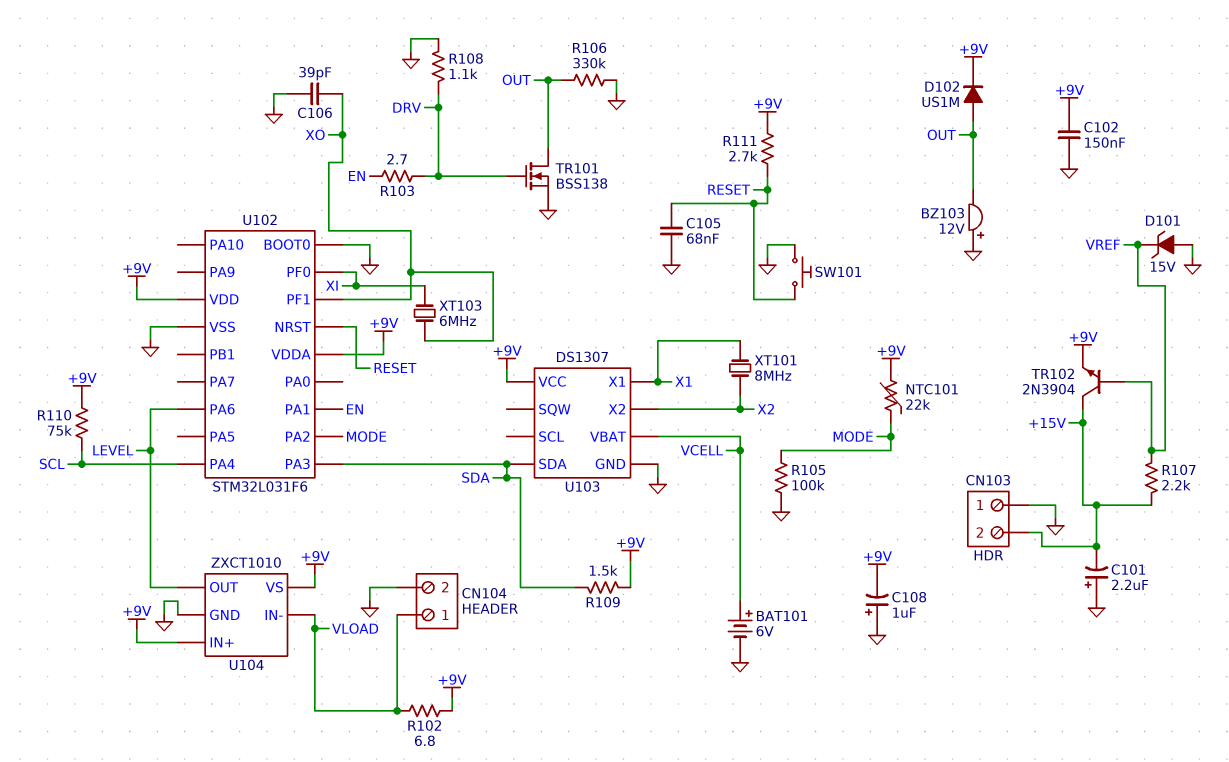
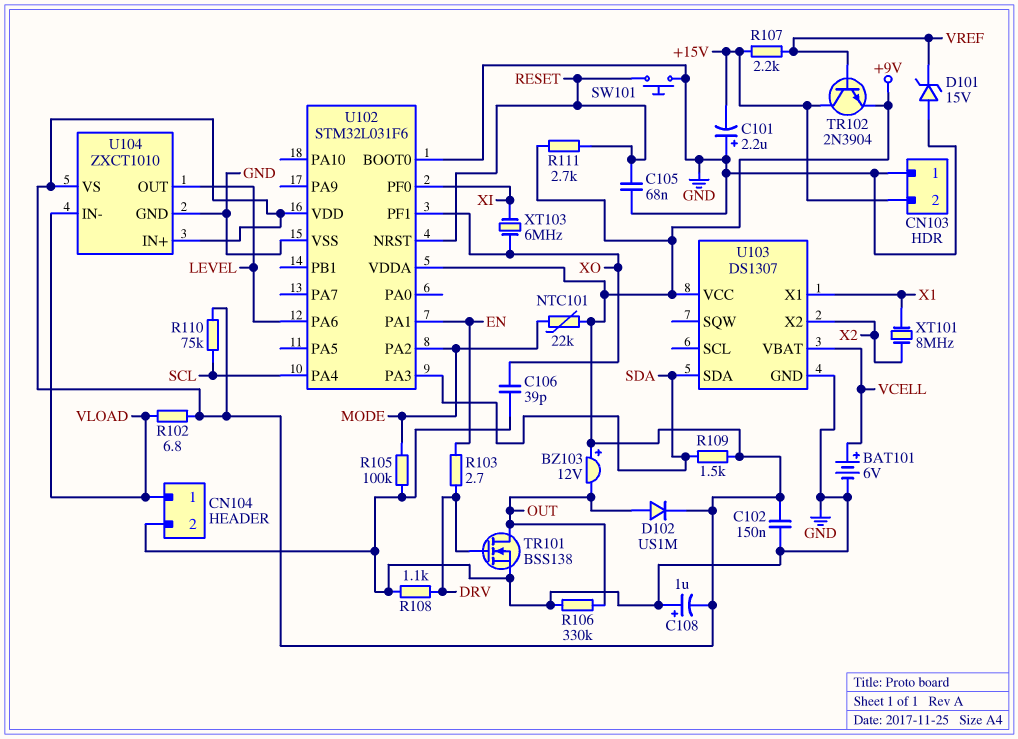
BZ103: buzzer 12V (plus GND, minus OUT) -> buzzer 12V (plus +9V, minus OUT)

